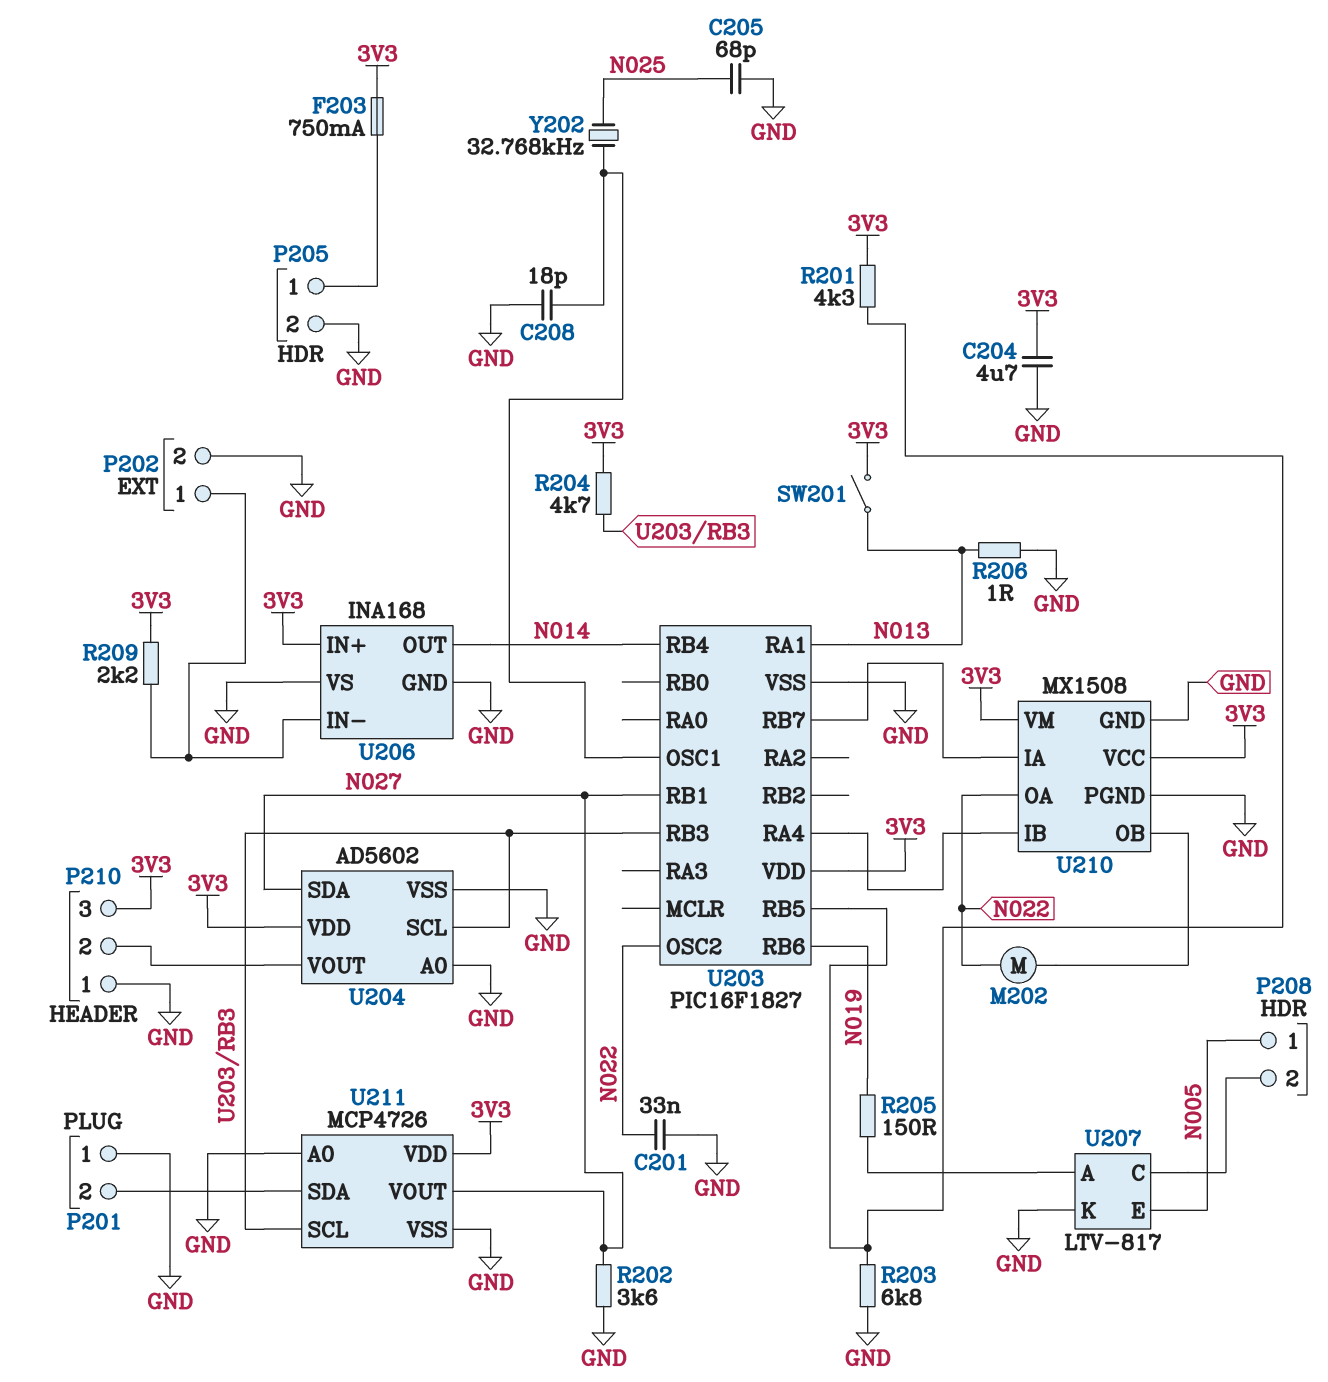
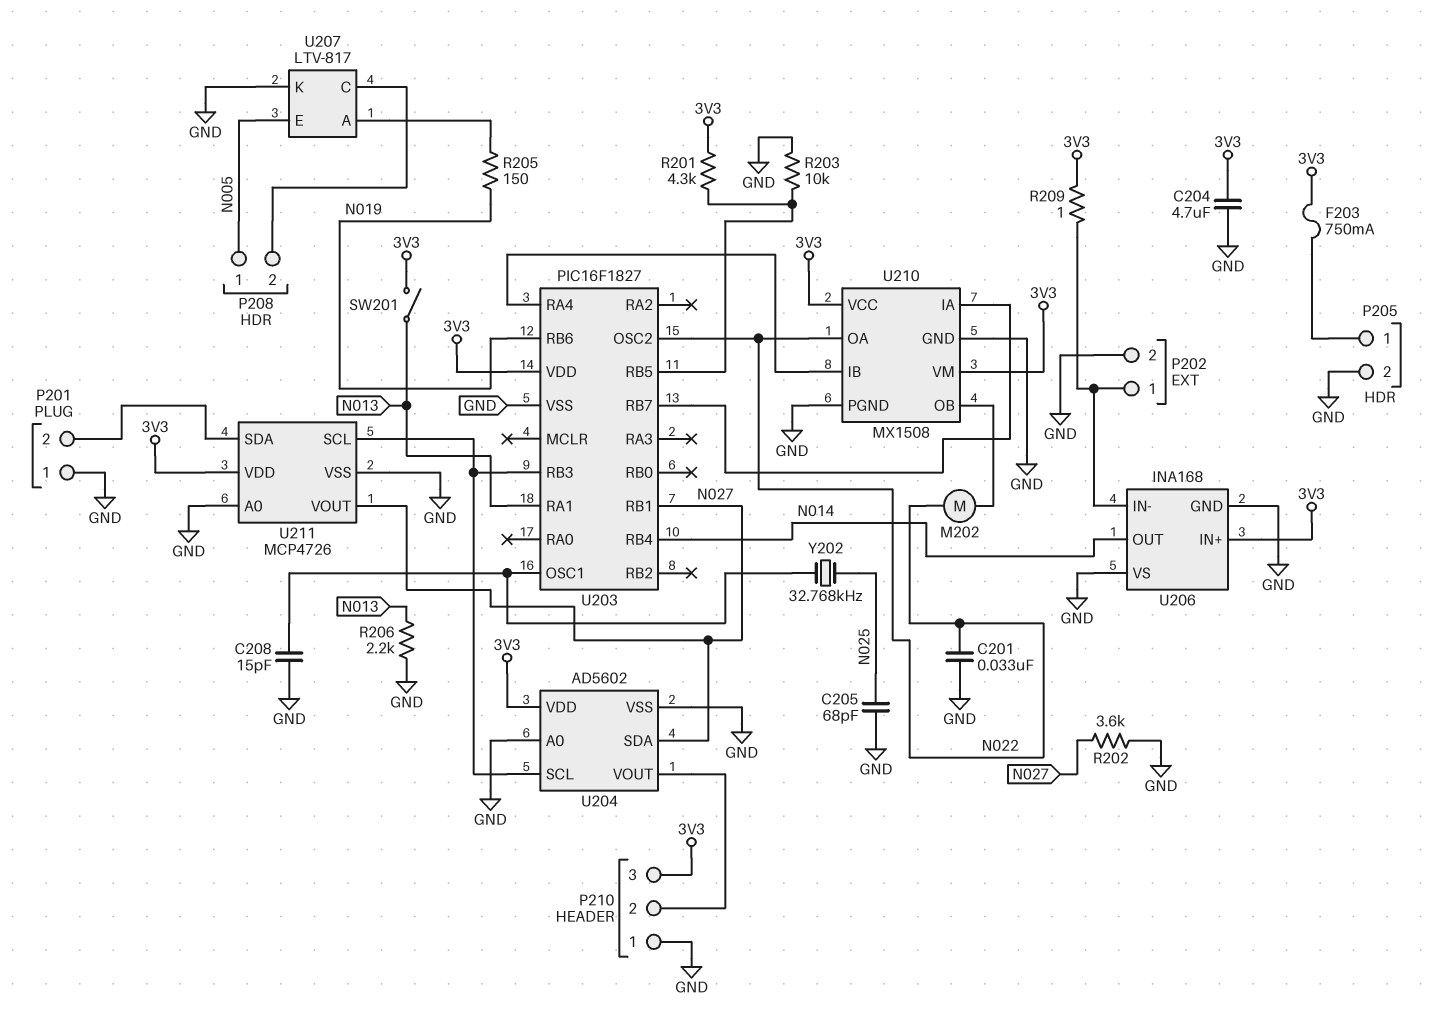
C208: 18pF (GND, U203/OSC1) -> 15pF (GND, U203/OSC1)
R203: 6.8k (GND, U203/RB5) -> 10k (GND, U203/RB5)
R204: 4.7k (3V3, U203/RB3) -> none
R206: 1 (GND, N013) -> 2.2k (GND, N013)
R209: 2.2k (3V3, P202/1) -> 1 (3V3, P202/1)

